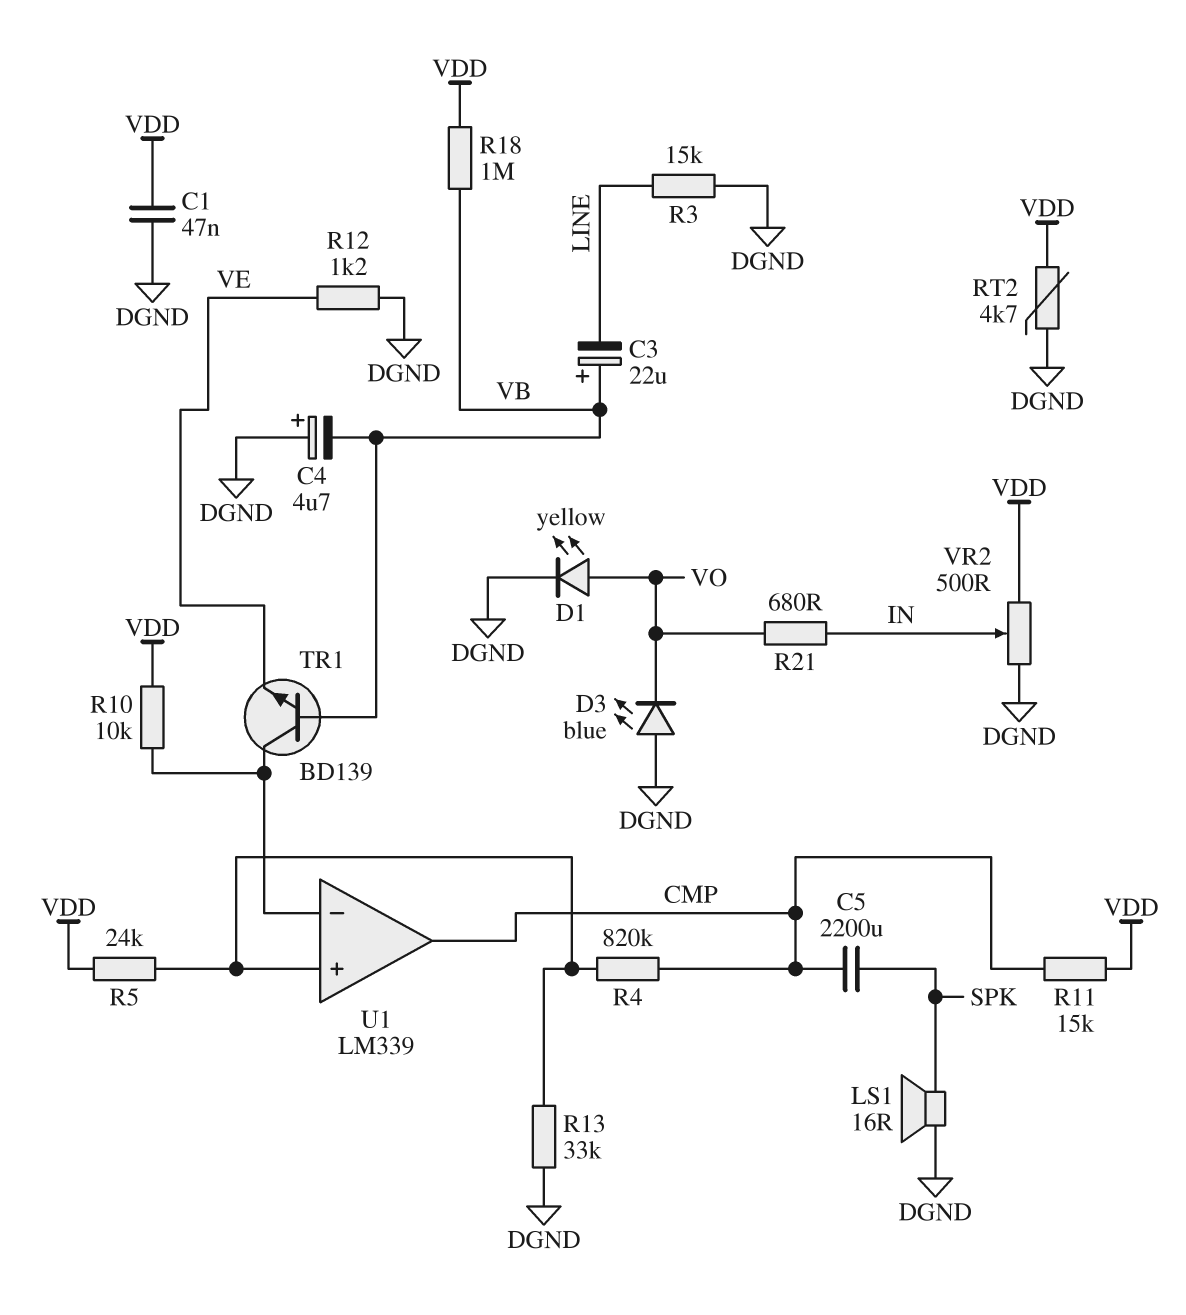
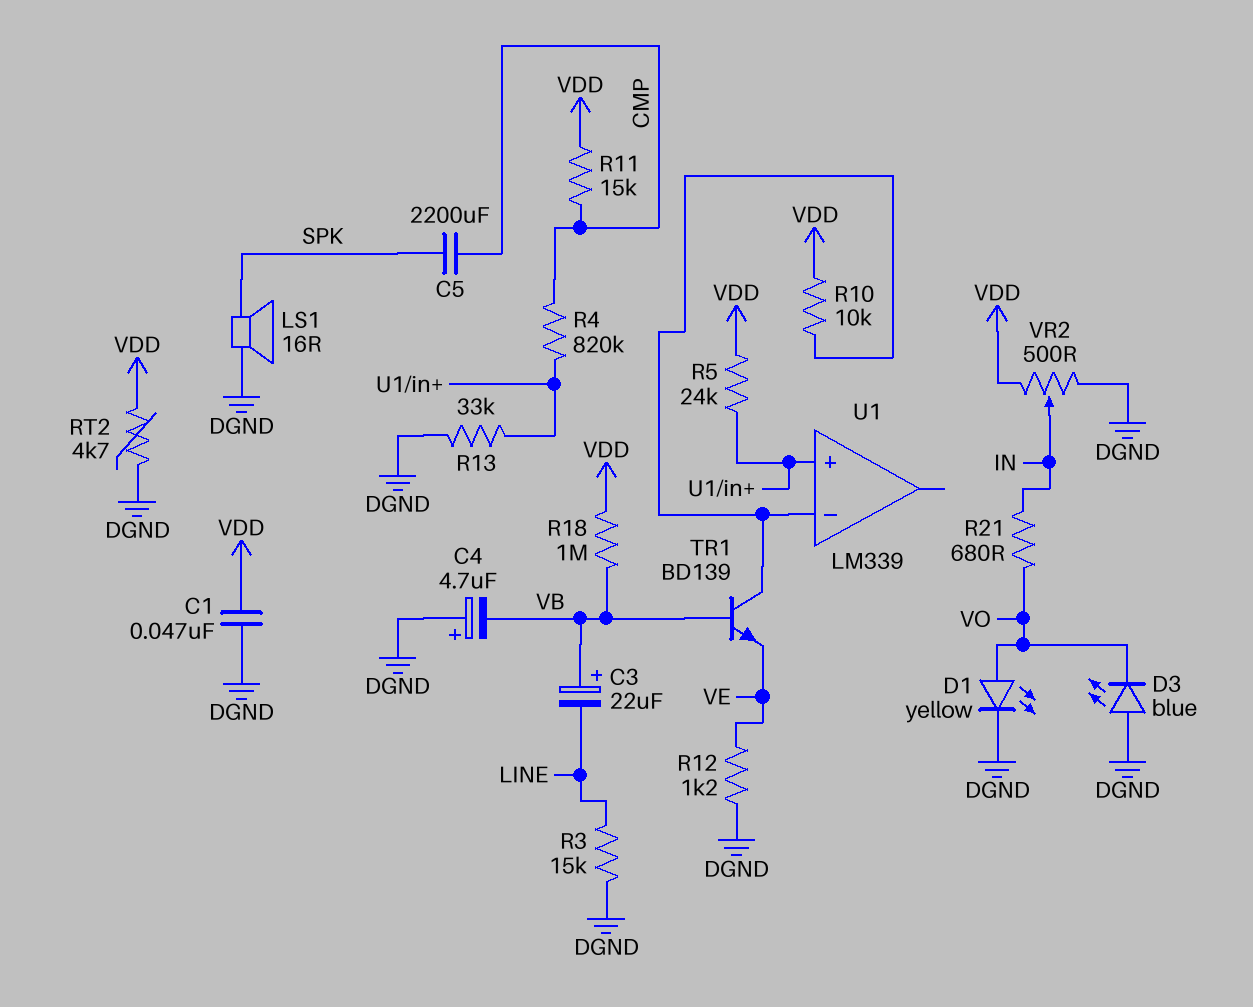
U1 pin out: CMP -> none

